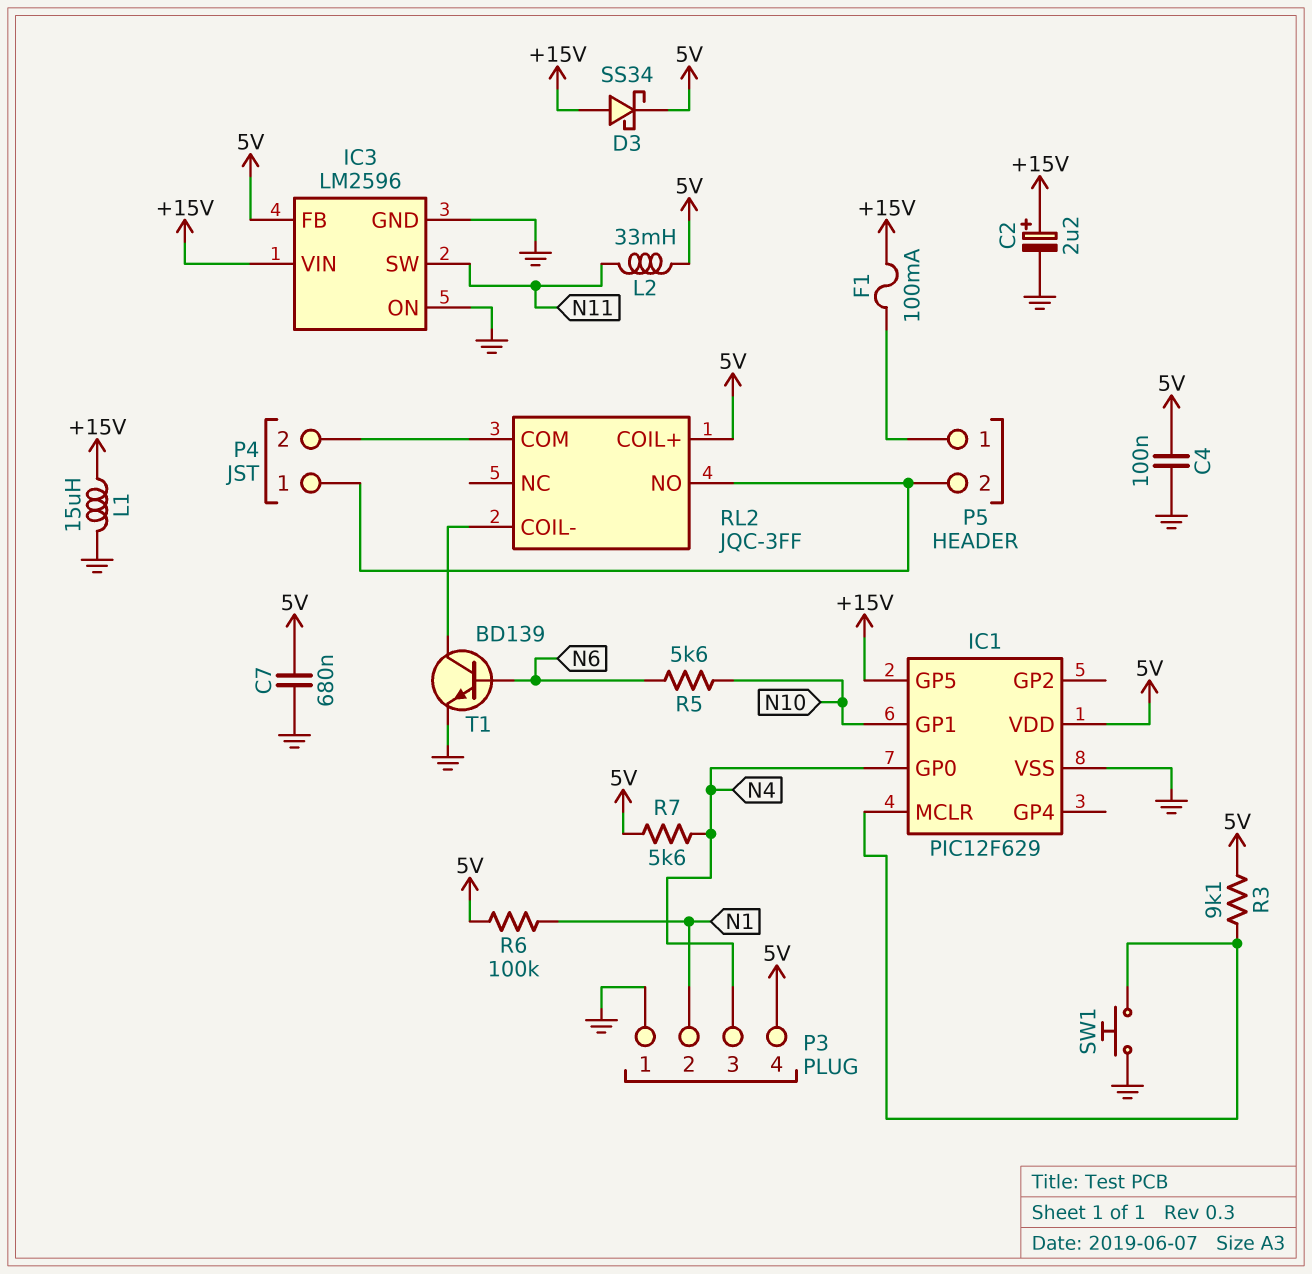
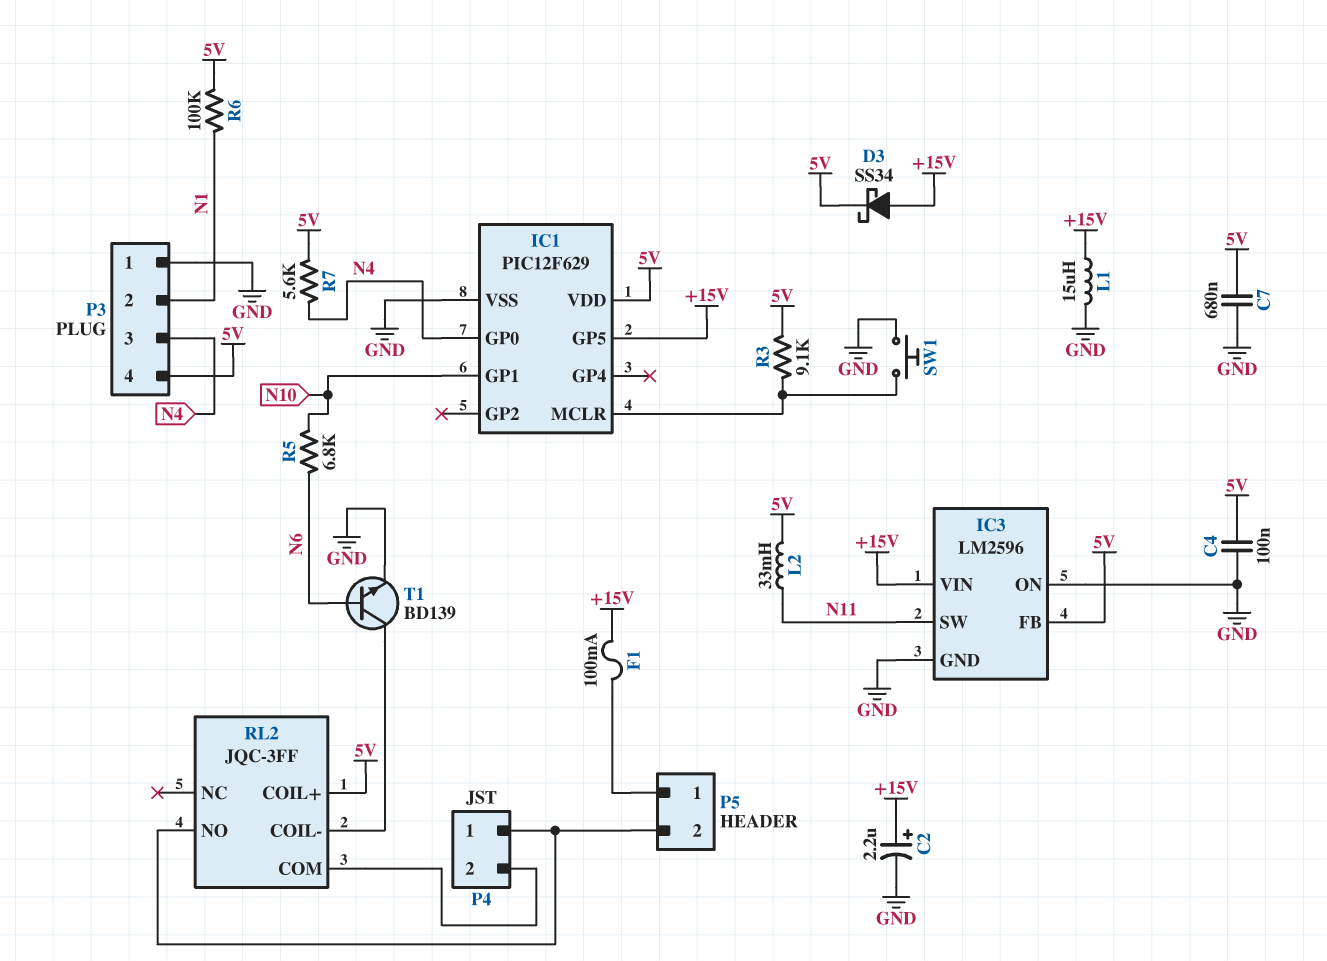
R5: 5.6k (N6, N10) -> 6.8k (N6, N10)

